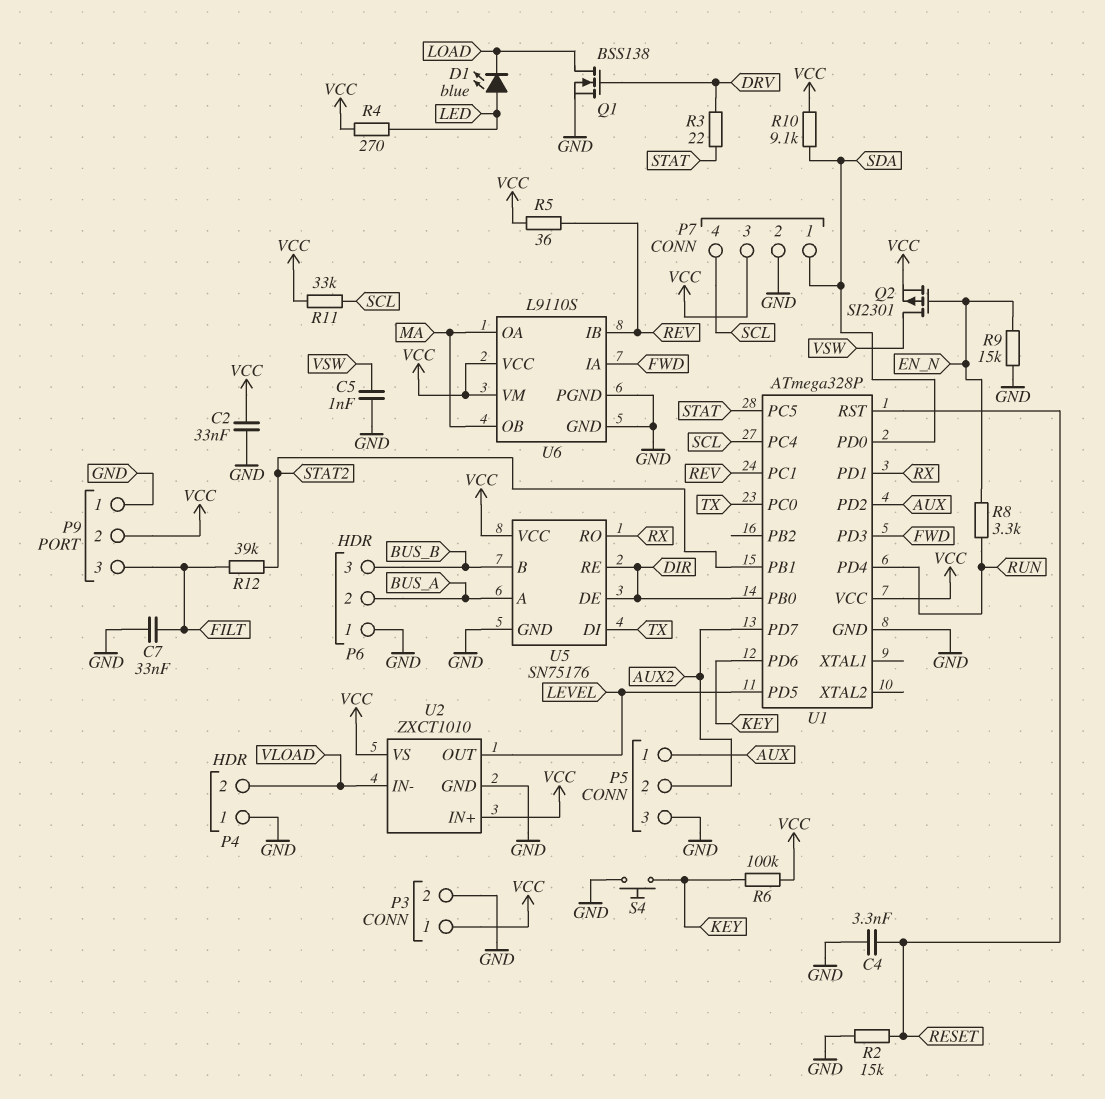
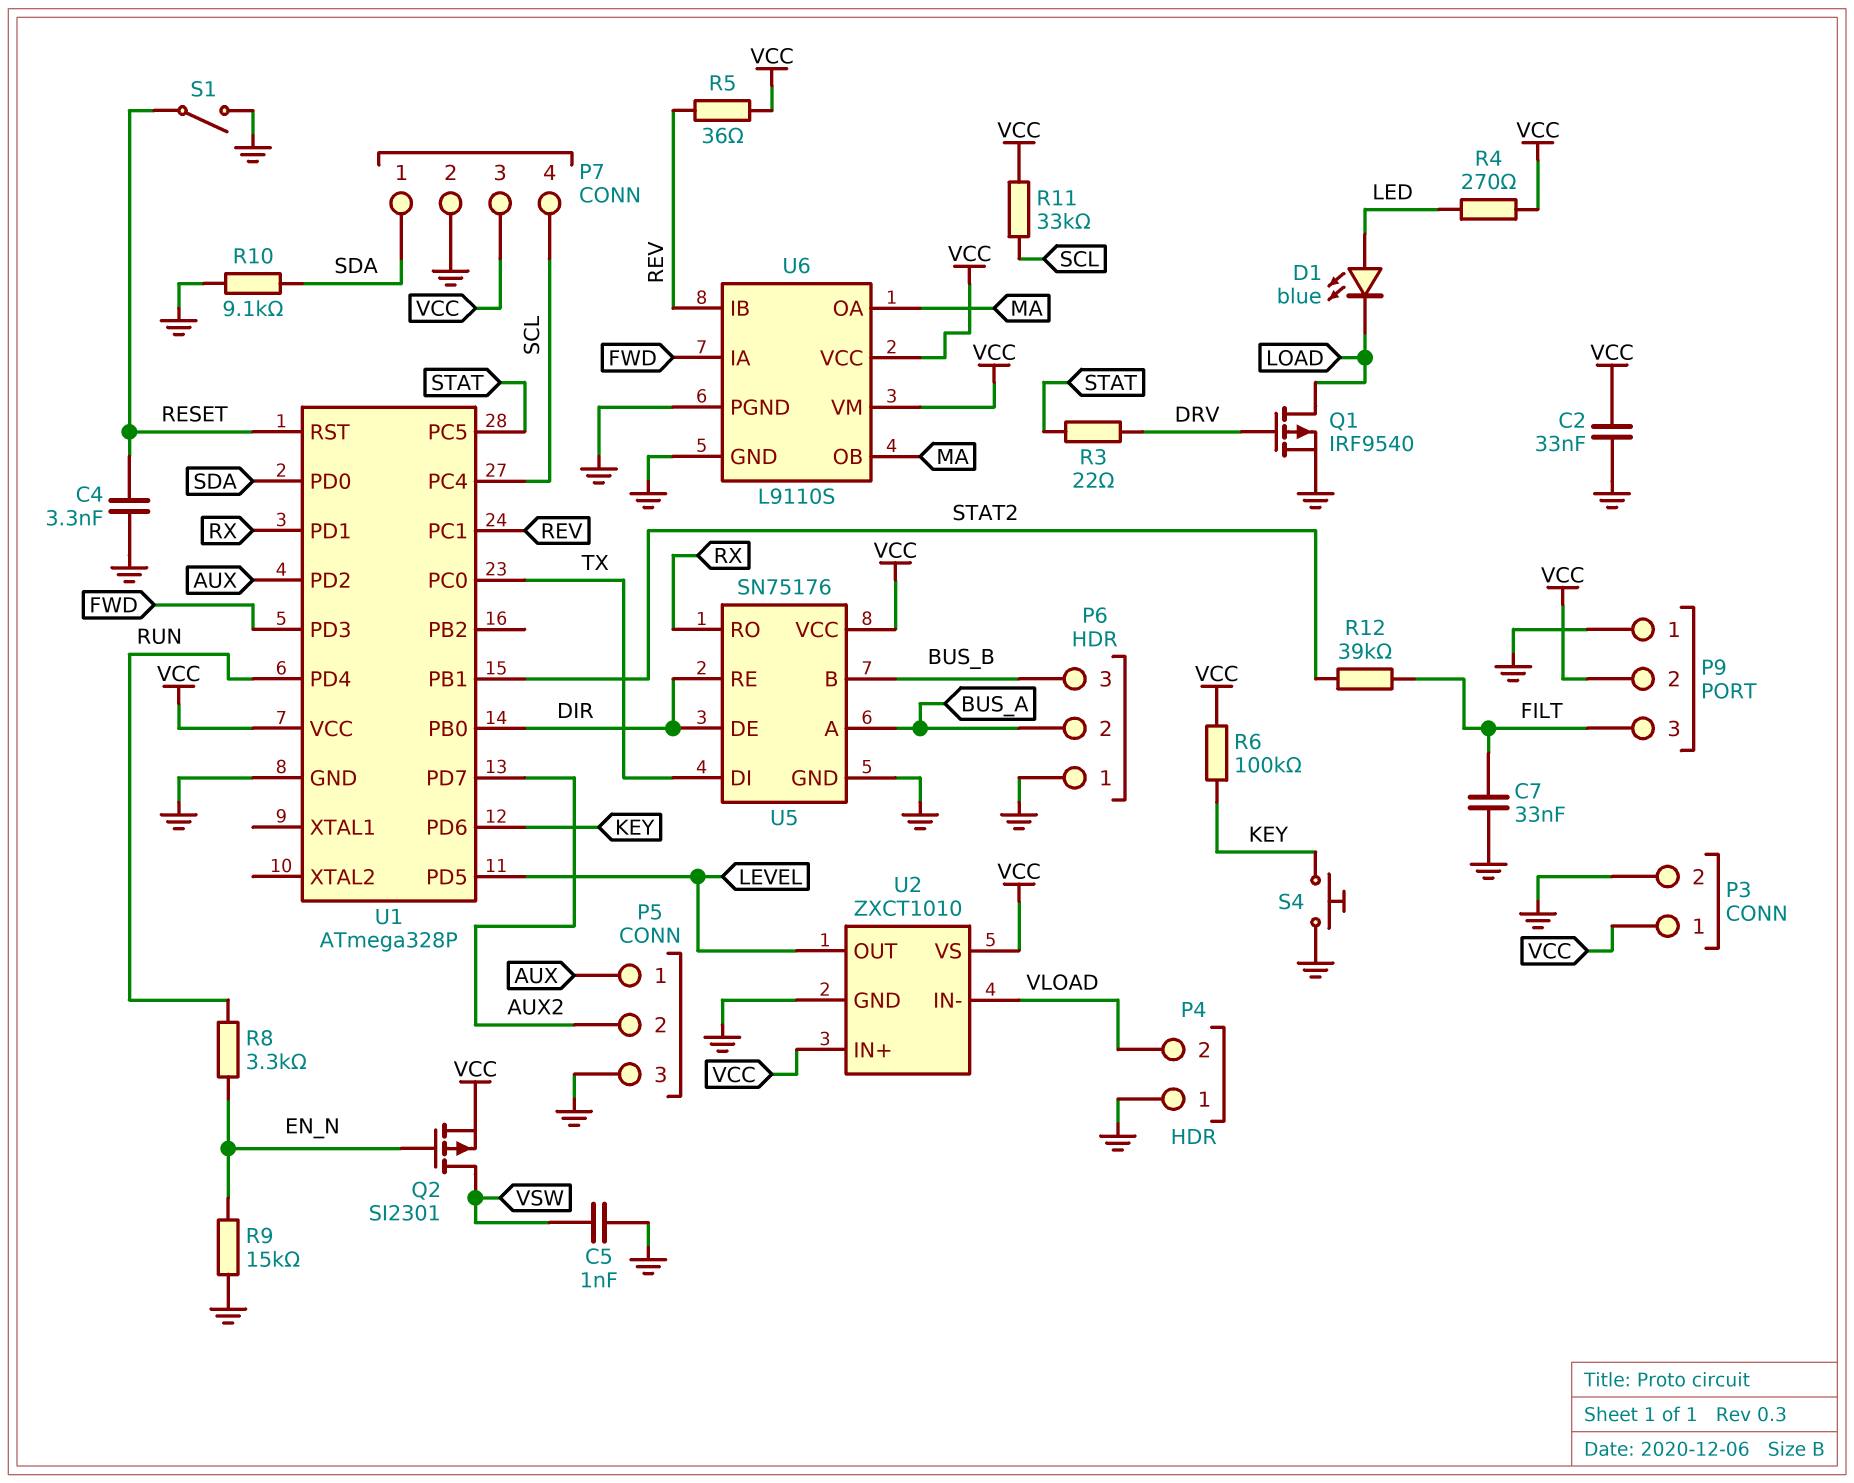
Q1: NMOS BSS138 (G DRV, D LOAD, S GND) -> PMOS IRF9540 (G DRV, D LOAD, S GND)
R2: 15k (GND, RESET) -> none
R10: 9.1k (SDA, VCC) -> 9.1k (GND, SDA)
S1: none -> switch (GND, RESET)

